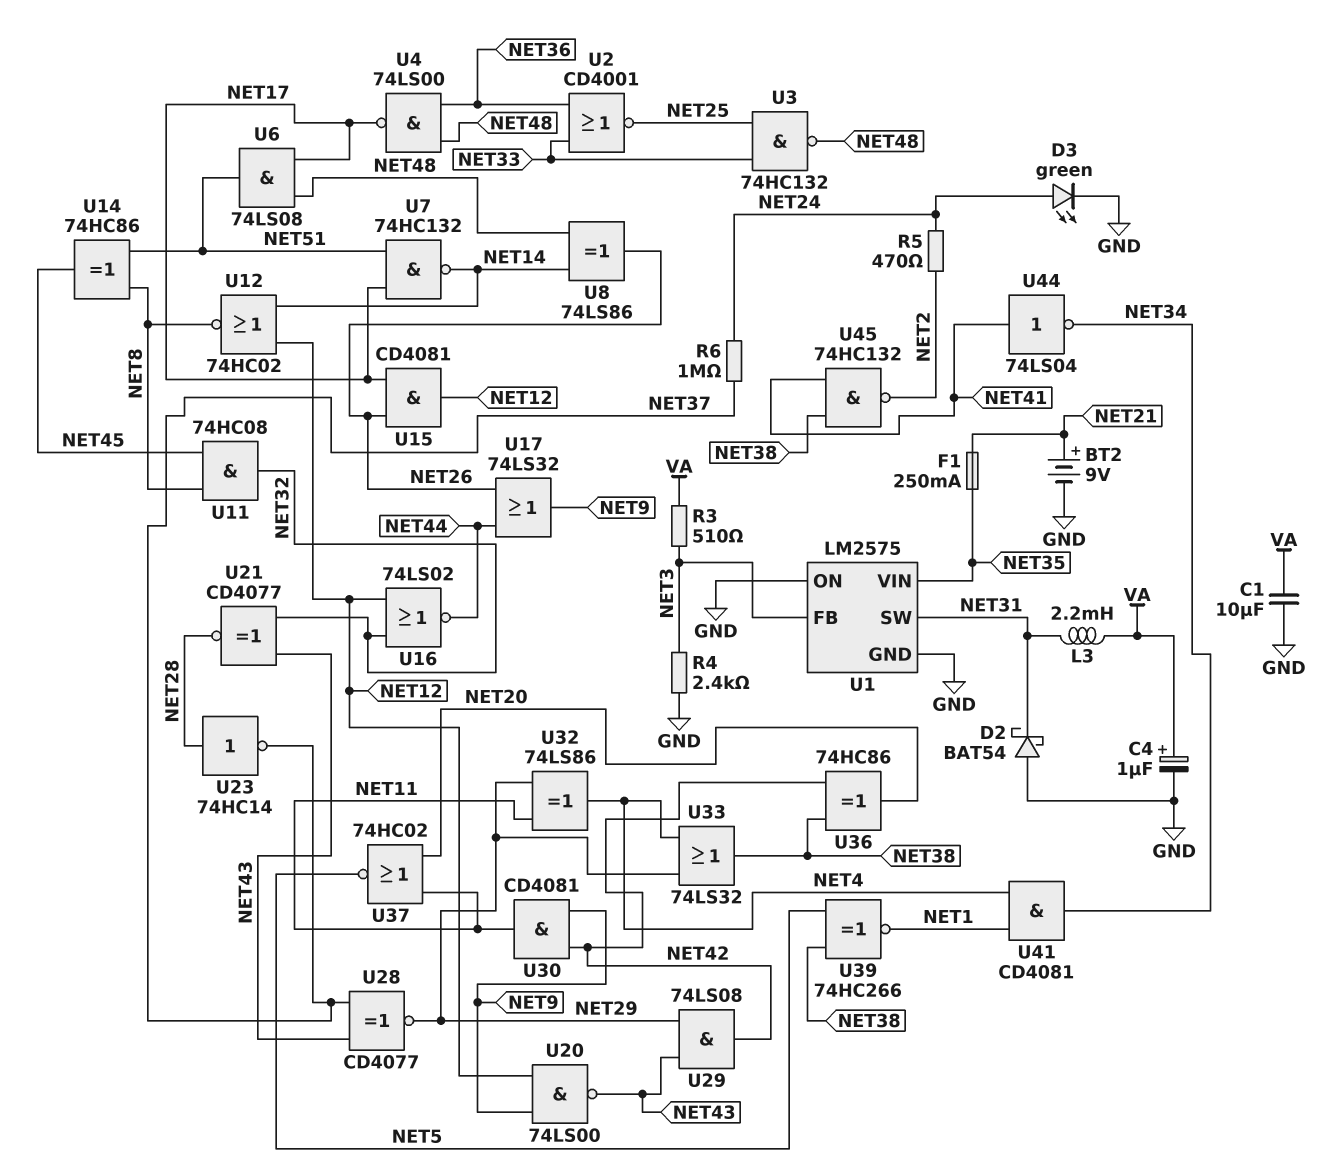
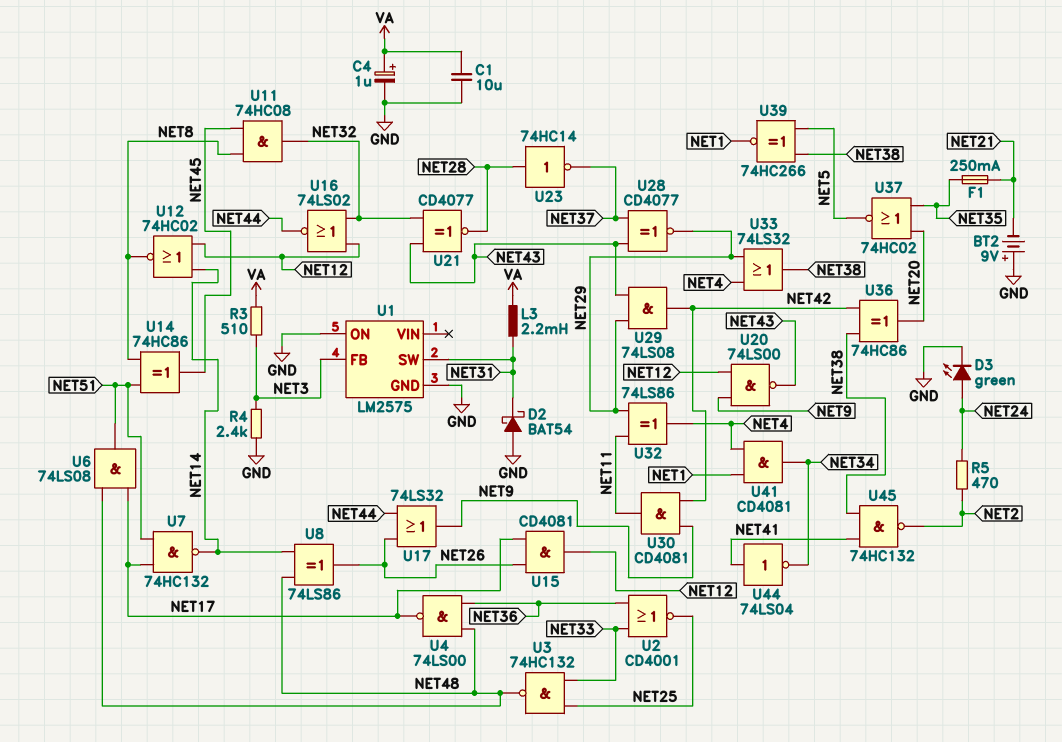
BT2: 9V (plus NET21, minus GND) -> 9V (plus GND, minus NET21)
R6: 1M (NET24, NET37) -> none
U1 pin VIN: NET35 -> none
U37: NOR 74HC02 (in NET11, in NET20, out NET5) -> NOR 74HC02 (in NET20, in NET35, out NET5)

